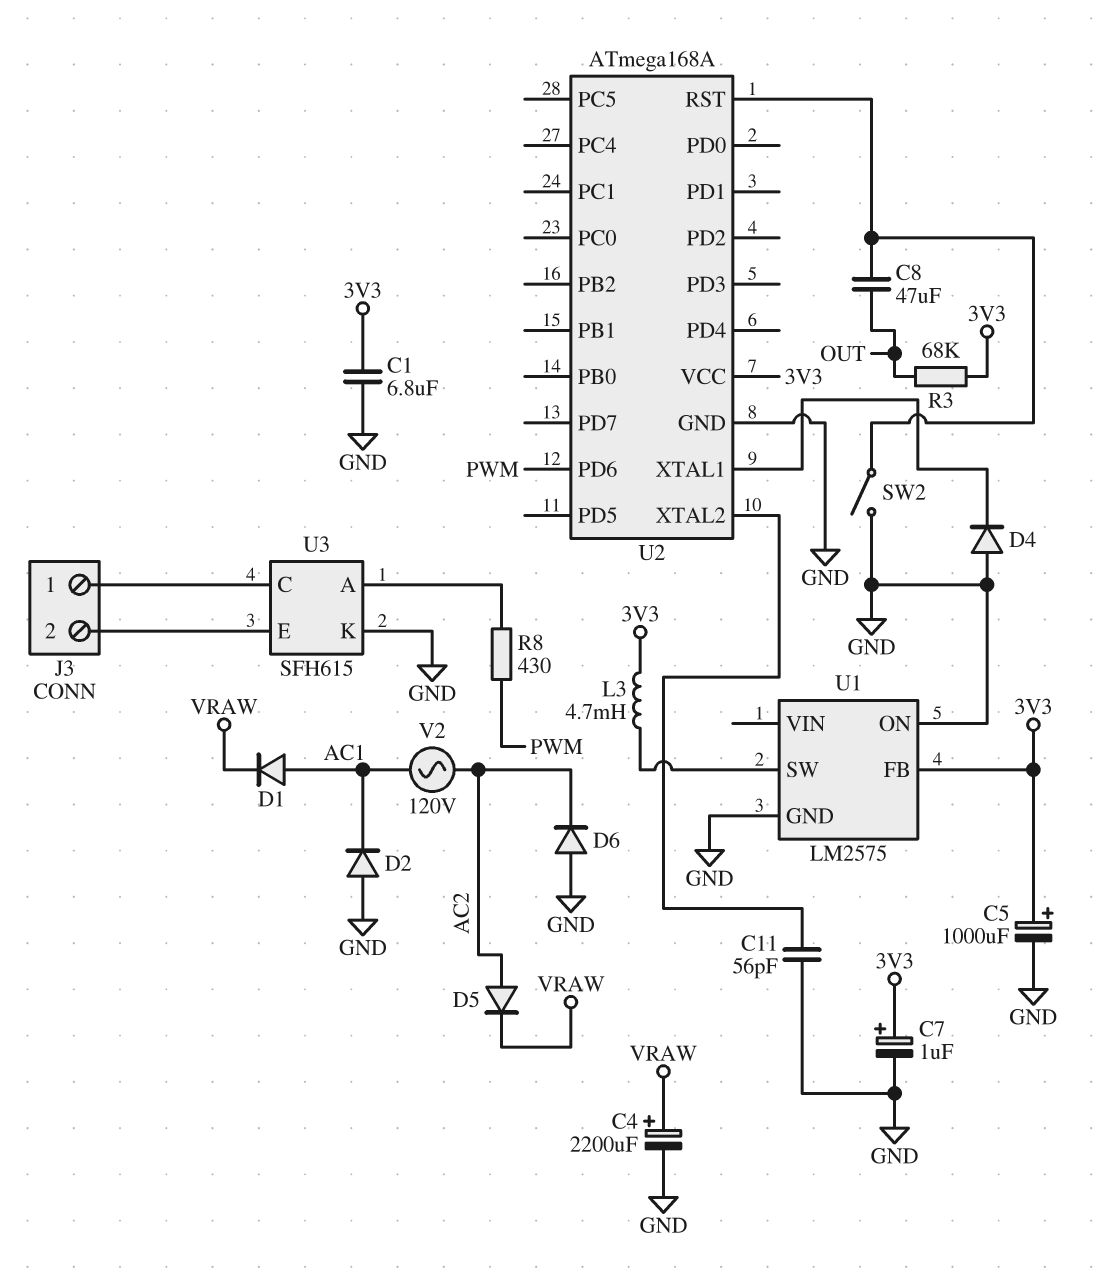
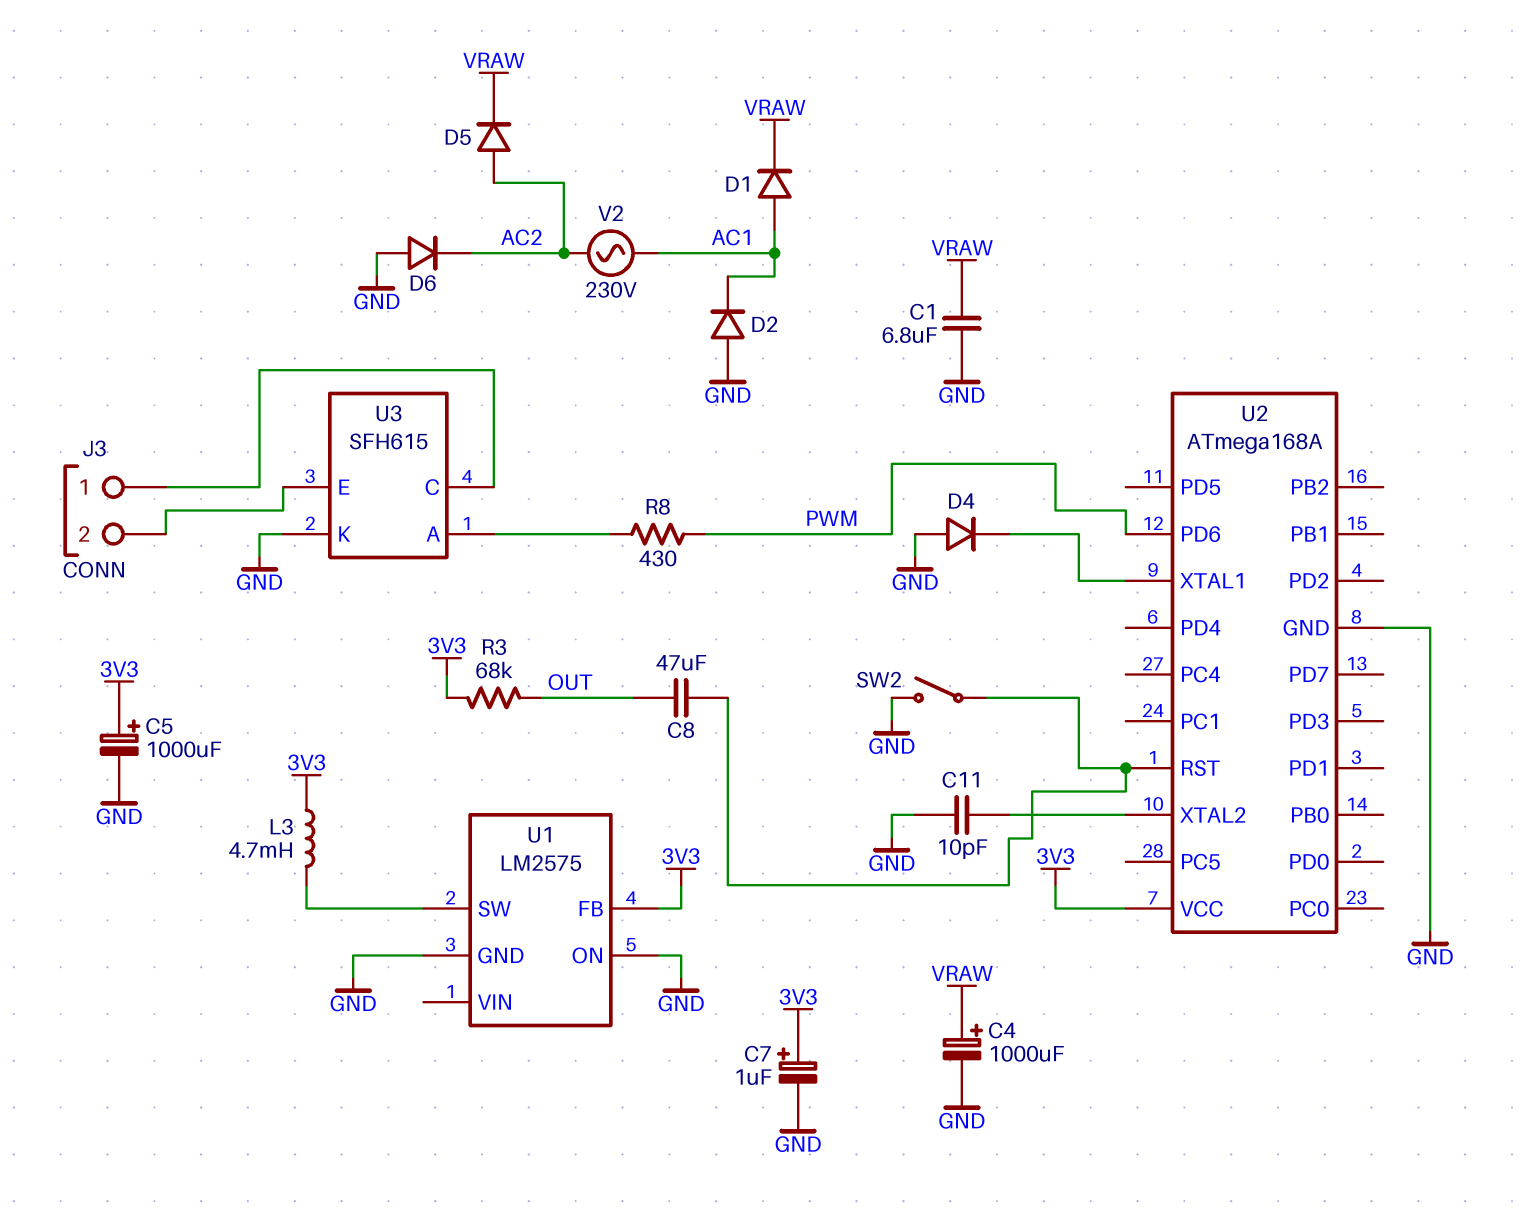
C1: 6.8uF (3V3, GND) -> 6.8uF (GND, VRAW)
C4: 2200uF (plus VRAW, minus GND) -> 1000uF (plus VRAW, minus GND)
C11: 56pF (GND, U2/XTAL2) -> 10pF (GND, U2/XTAL2)
V2: AC 120V (AC1, AC2) -> AC 230V (AC1, AC2)

